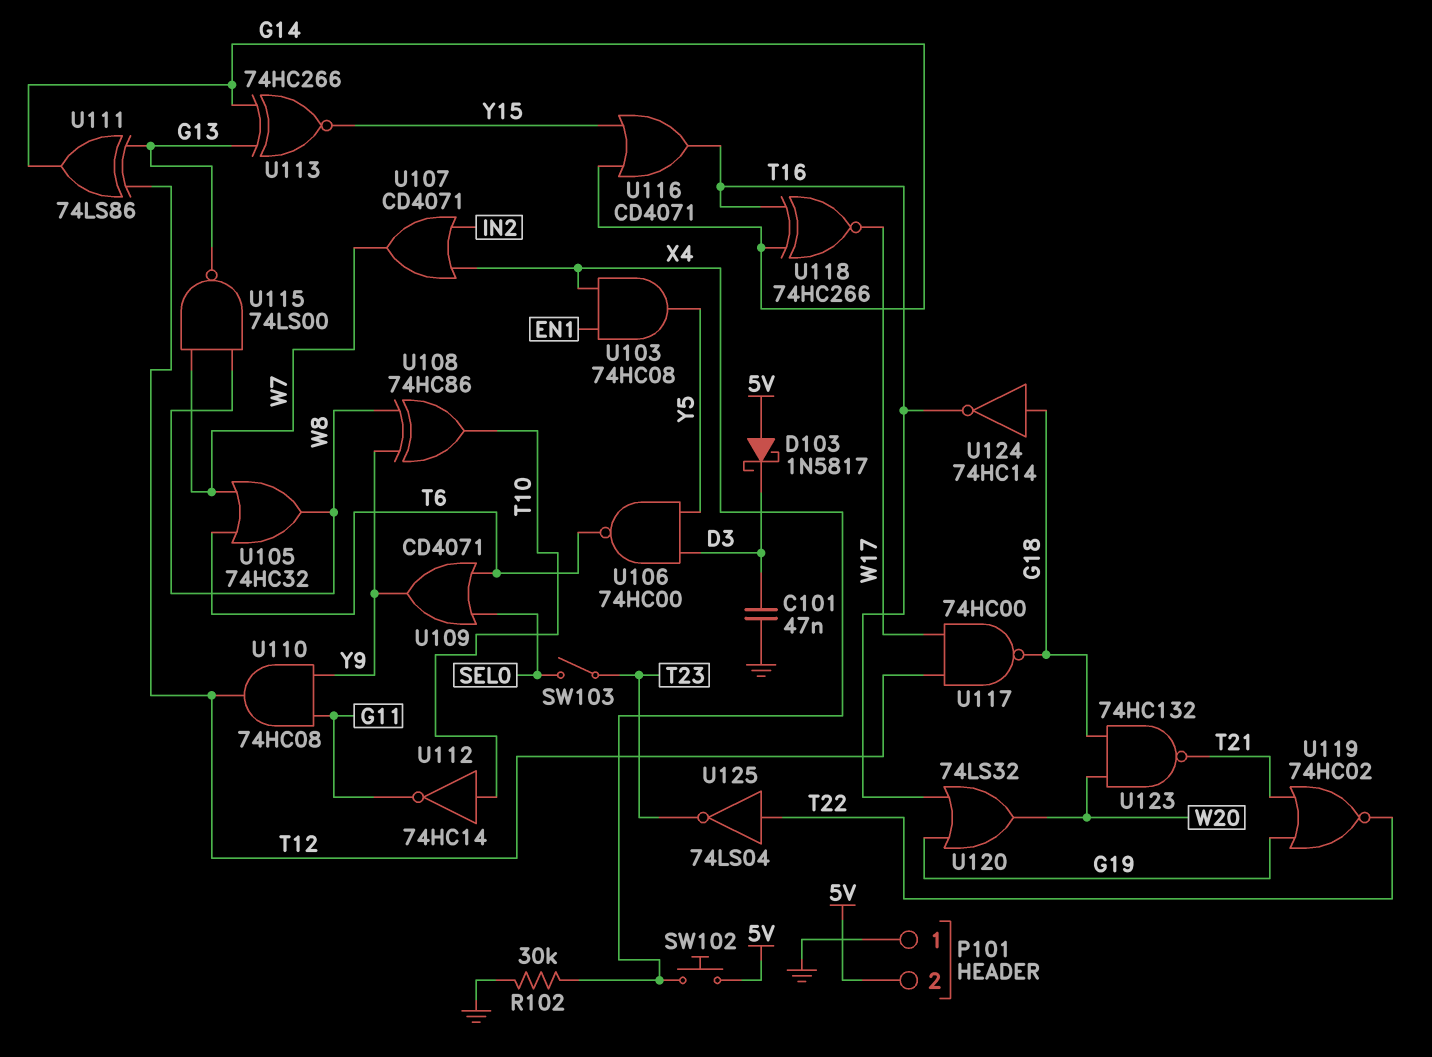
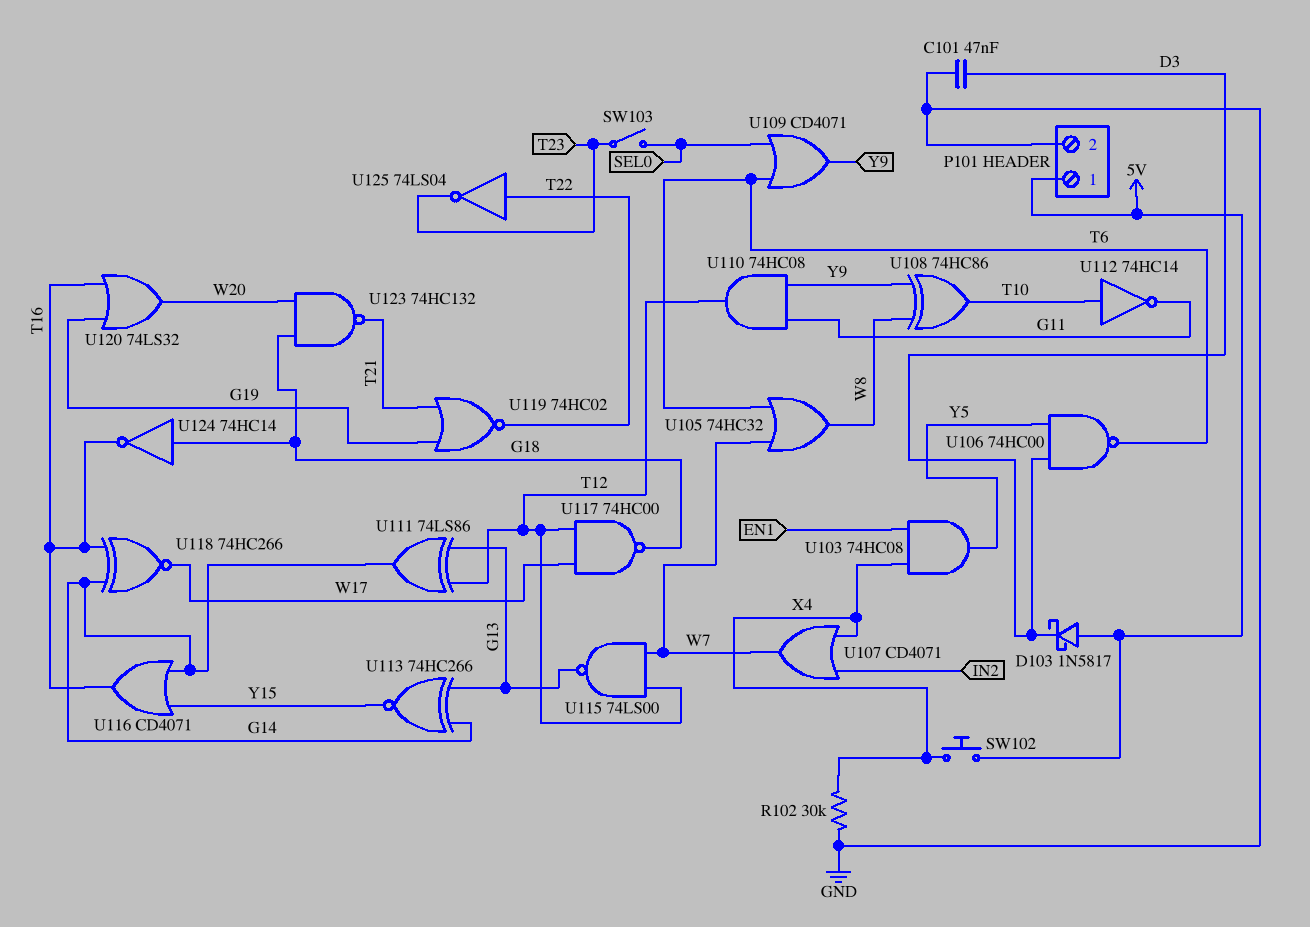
P101 pin 1: GND -> 5V
P101 pin 2: 5V -> GND
U115: NAND 74LS00 (in W7, in W8, out G13) -> NAND 74LS00 (in T12, in W7, out G13)

